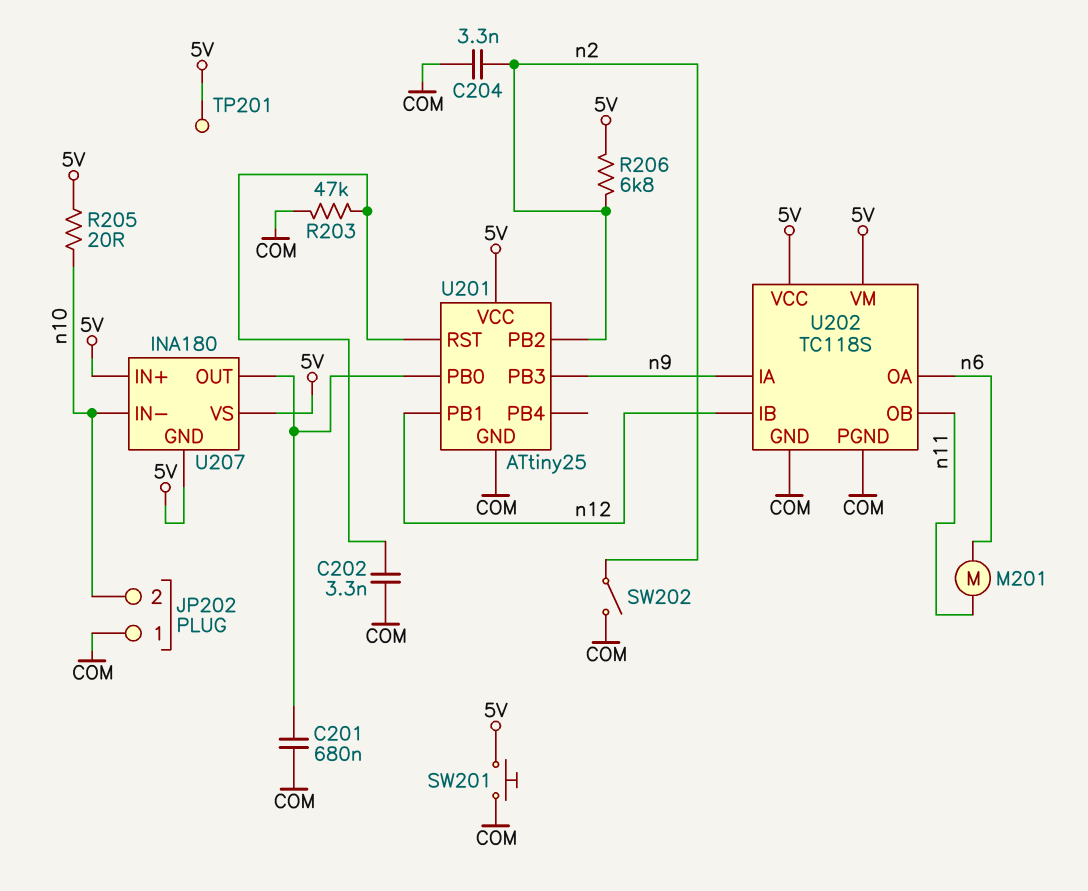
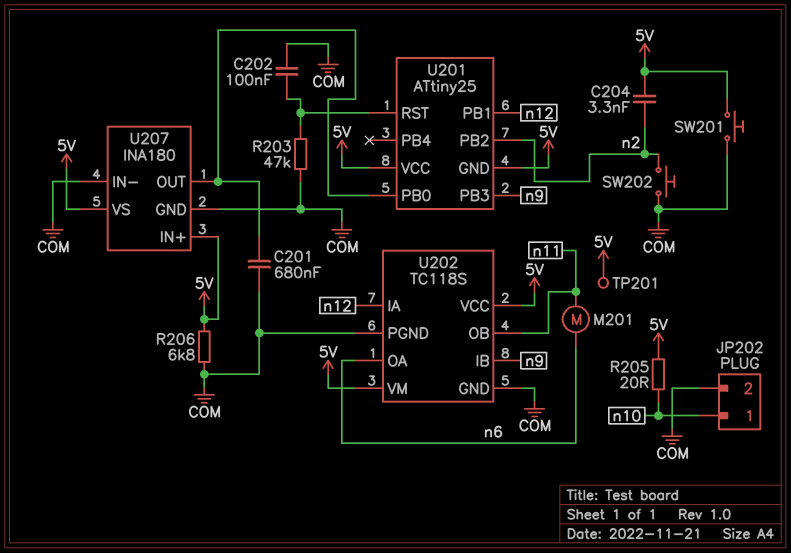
C202: 3.3nF (COM, U201/RST) -> 100nF (COM, U201/RST)
C204: 3.3nF (COM, n2) -> 3.3nF (5V, n2)
JP202 pin 1: COM -> n10
JP202 pin 2: n10 -> COM
R206: 6.8k (5V, n2) -> 6.8k (5V, COM)
SW202: switch (COM, n2) -> button (COM, n2)
U201 pin GND: COM -> 5V
U202 pin IA: n9 -> n12
U202 pin IB: n12 -> n9
U207 pin GND: 5V -> COM
U207 pin IN-: n10 -> COM

